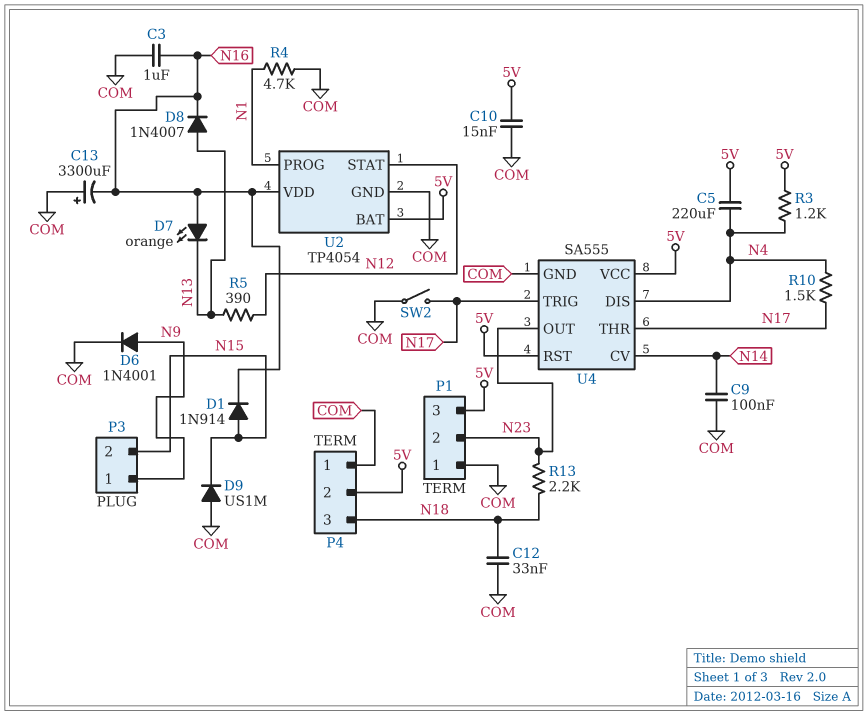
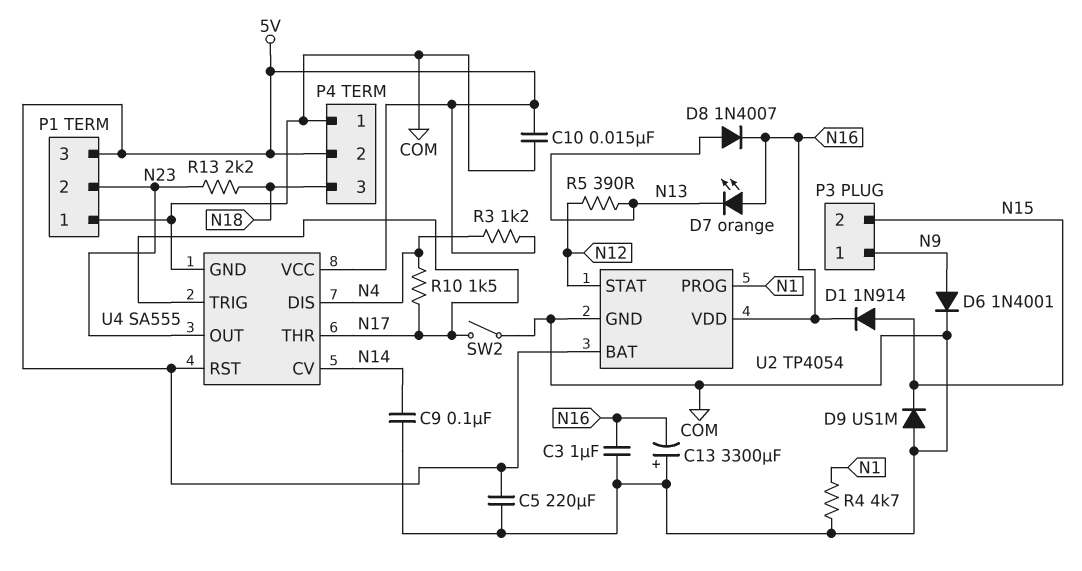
C5: 220uF (5V, N4) -> 220uF (5V, COM)
C12: 33nF (COM, N18) -> none

